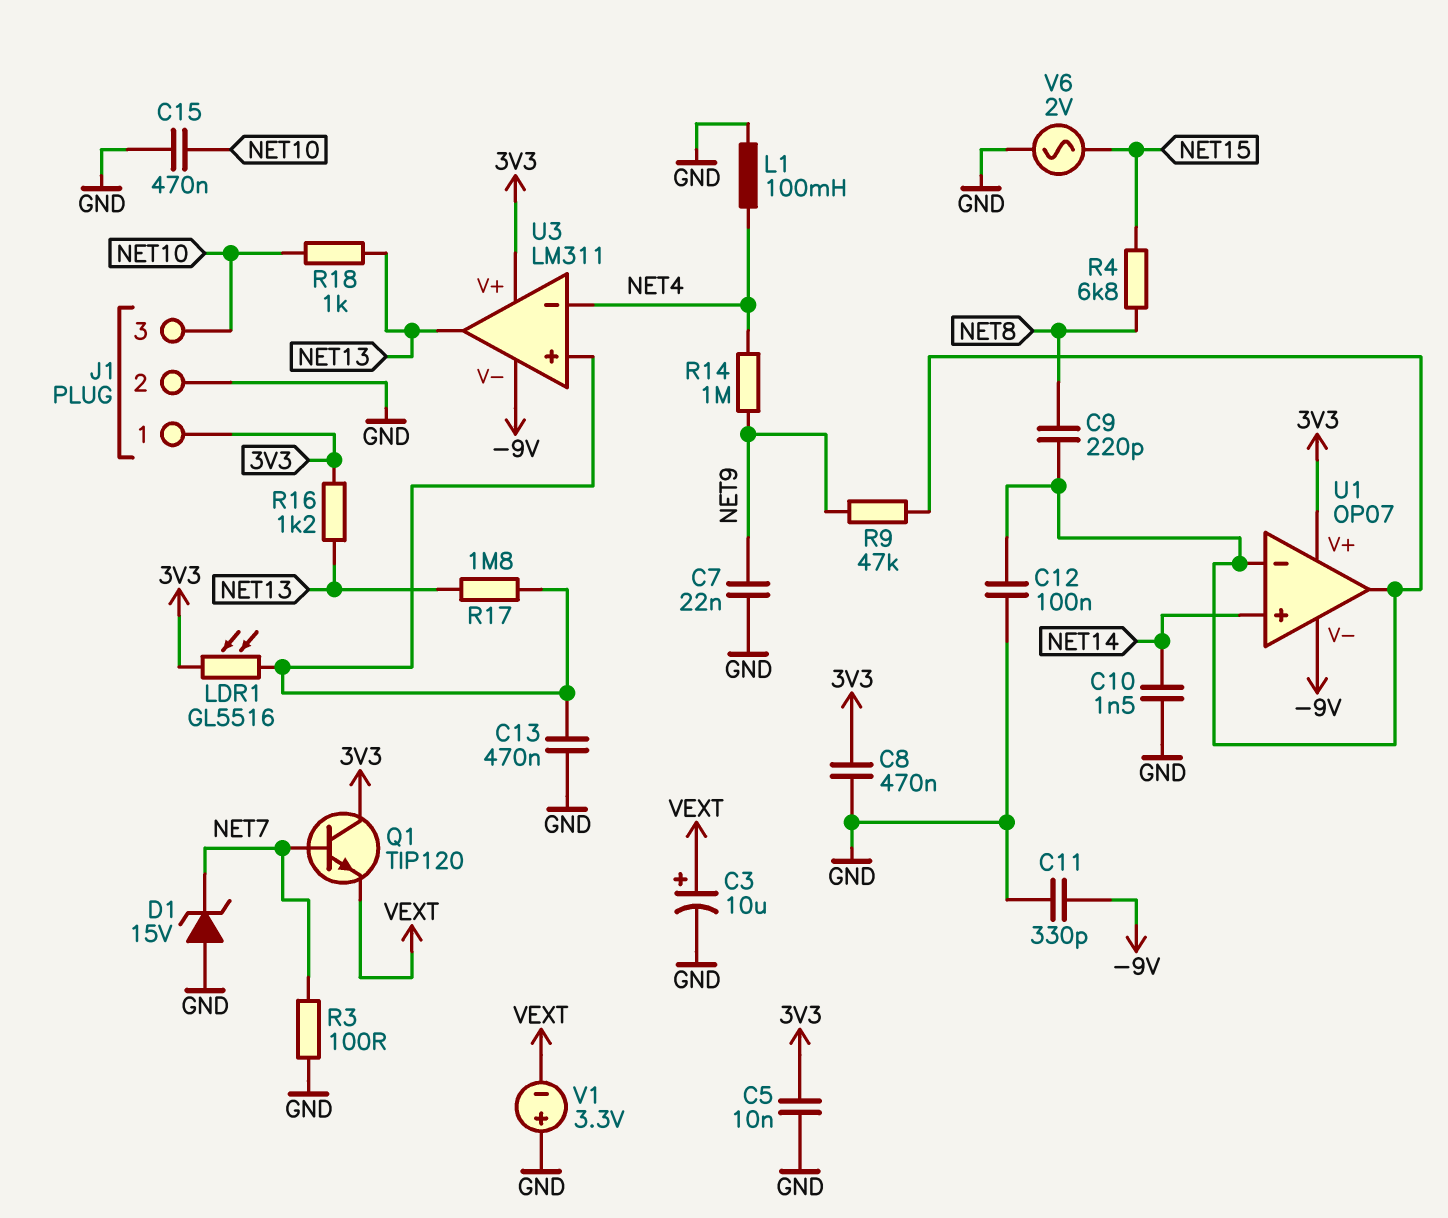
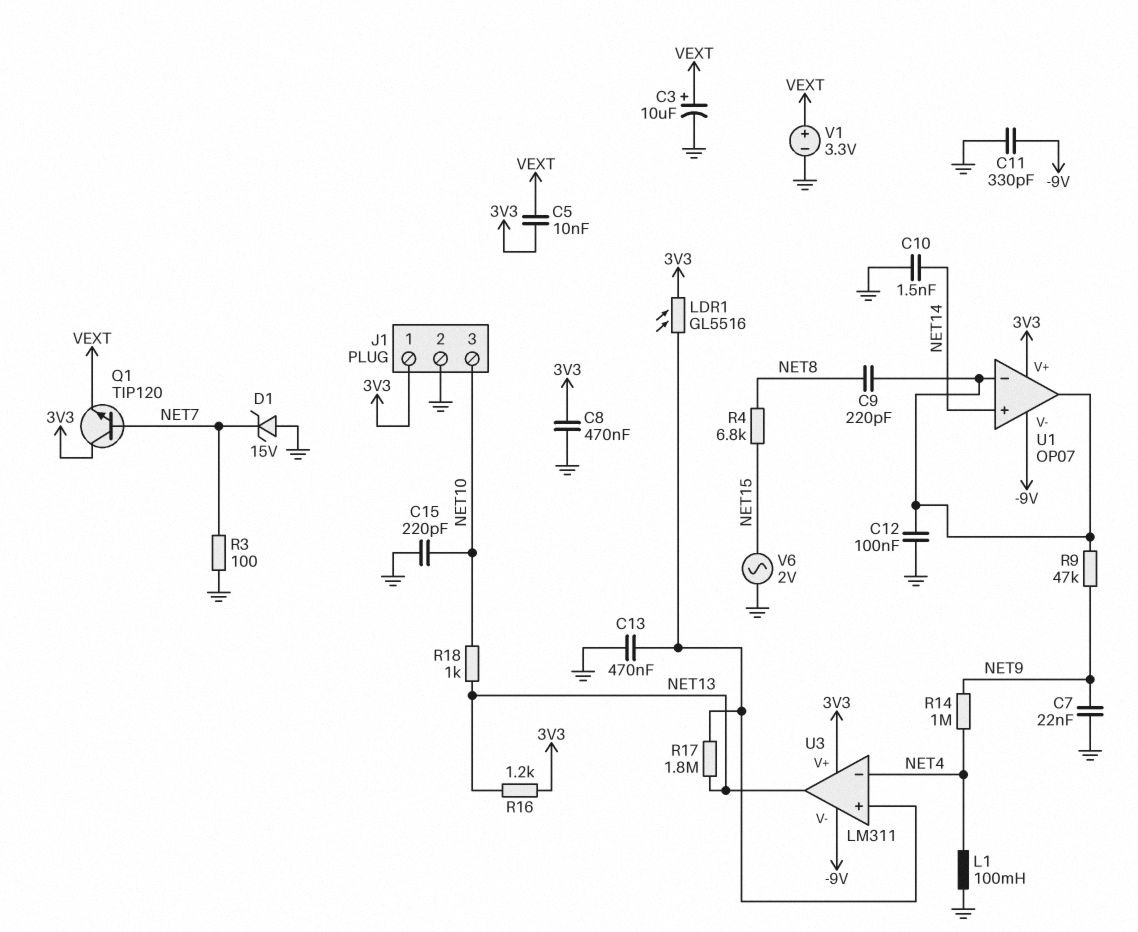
C5: 10nF (3V3, GND) -> 10nF (3V3, VEXT)
C15: 470nF (GND, NET10) -> 220pF (GND, NET10)
V1: 3.3V (plus GND, minus VEXT) -> 3.3V (plus VEXT, minus GND)

